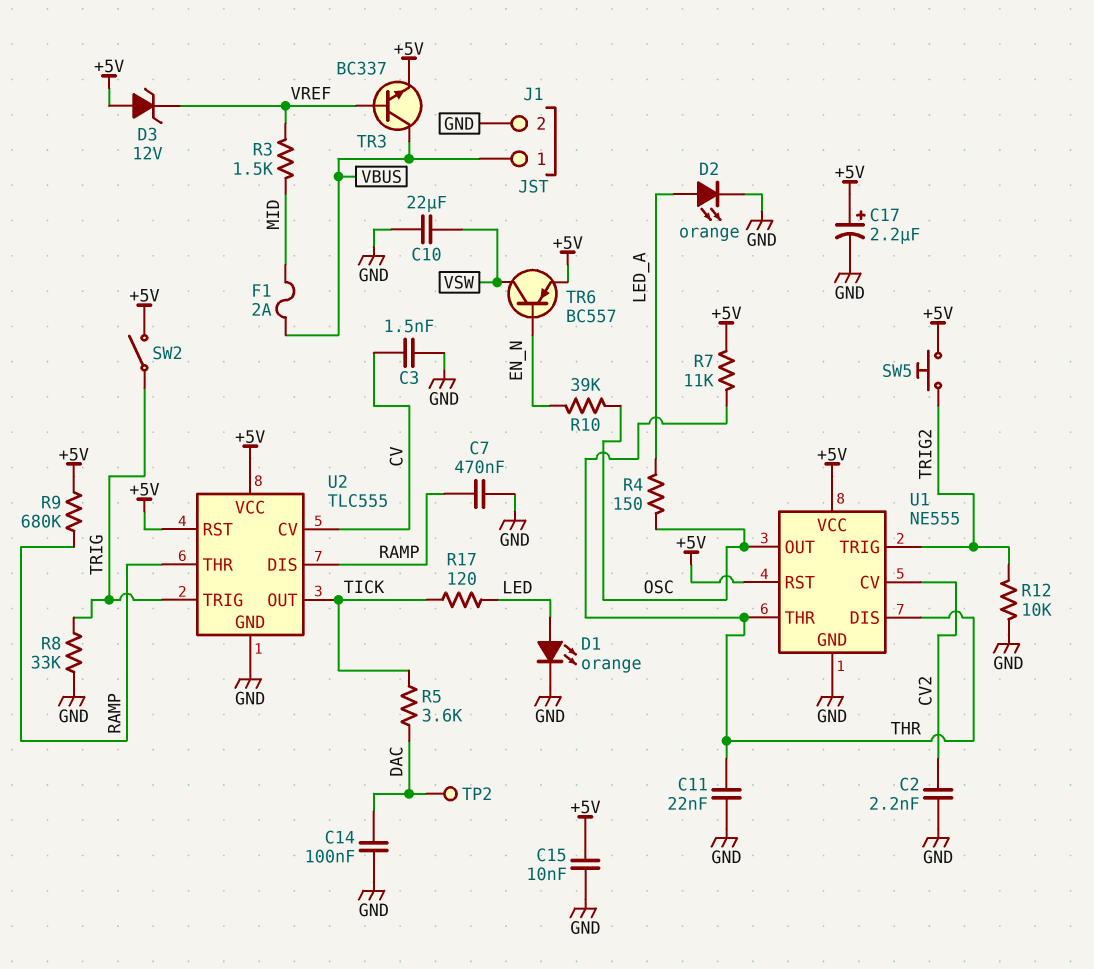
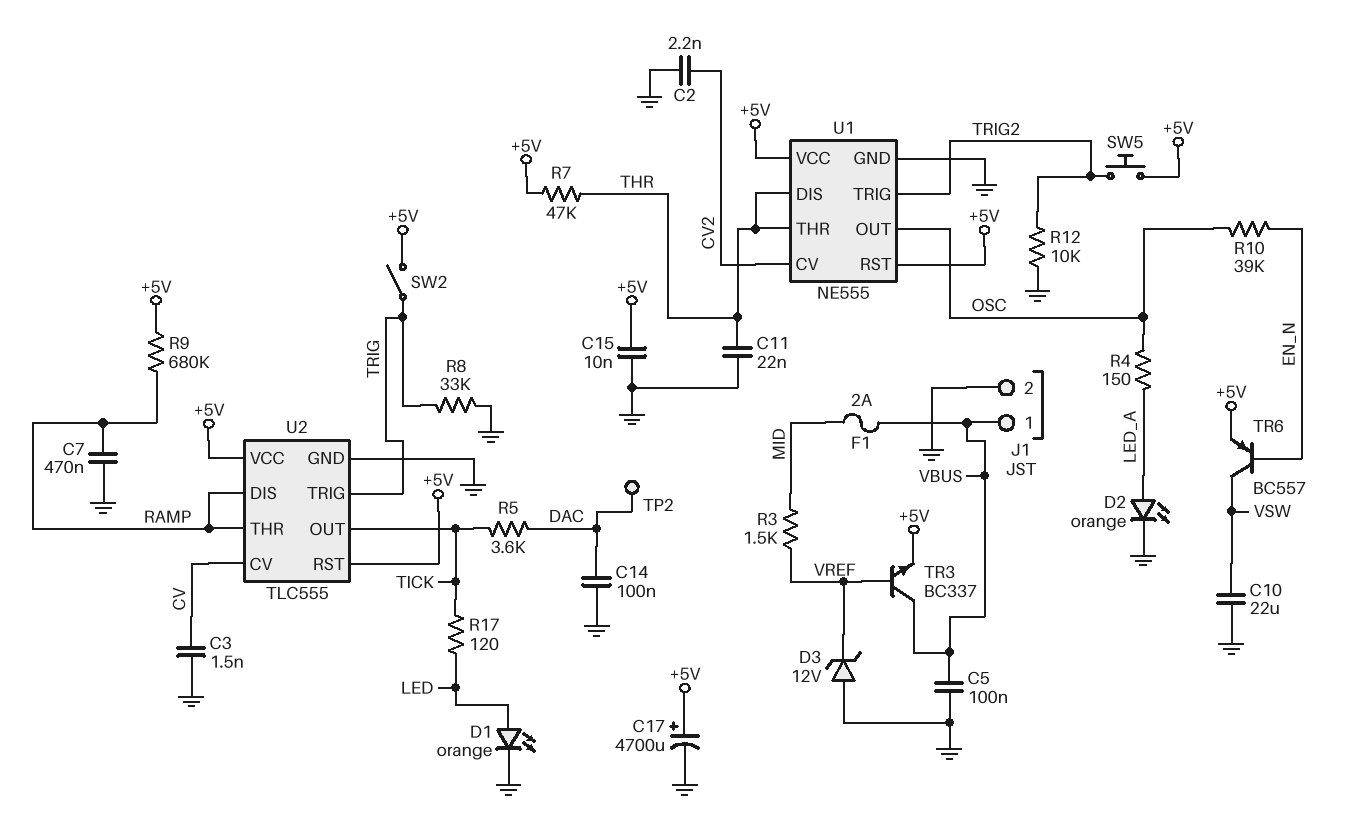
C5: none -> 100nF (GND, VBUS)
C17: 2.2uF (plus +5V, minus GND) -> 4700uF (plus +5V, minus GND)
D3: zener 12V (A +5V, K VREF) -> zener 12V (A GND, K VREF)
R7: 11k (+5V, THR) -> 47k (+5V, THR)

